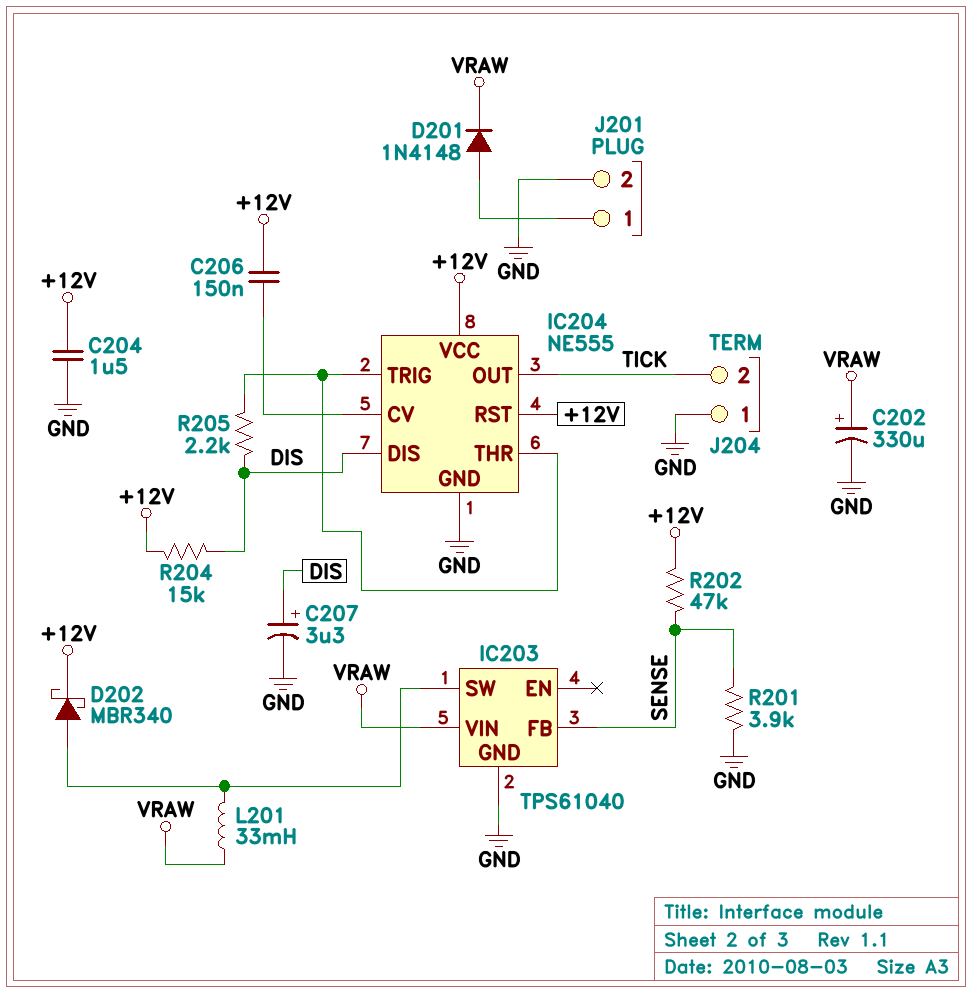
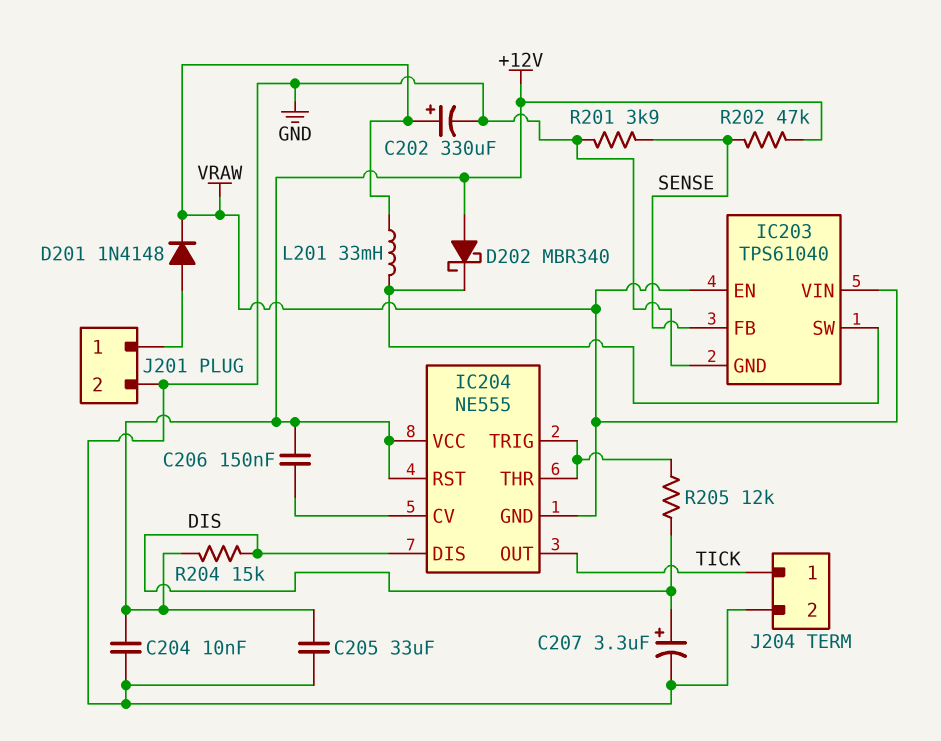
C204: 1.5uF (+12V, GND) -> 10nF (+12V, GND)
C205: none -> 33uF (+12V, GND)
D202: schottky MBR340 (A IC203/SW, K +12V) -> schottky MBR340 (A +12V, K IC203/SW)
IC203 pin EN: none -> VRAW
IC204 pin GND: GND -> VRAW
J204 pin 1: GND -> TICK
J204 pin 2: TICK -> GND
R205: 2.2k (DIS, IC204/THR) -> 12k (DIS, IC204/THR)

